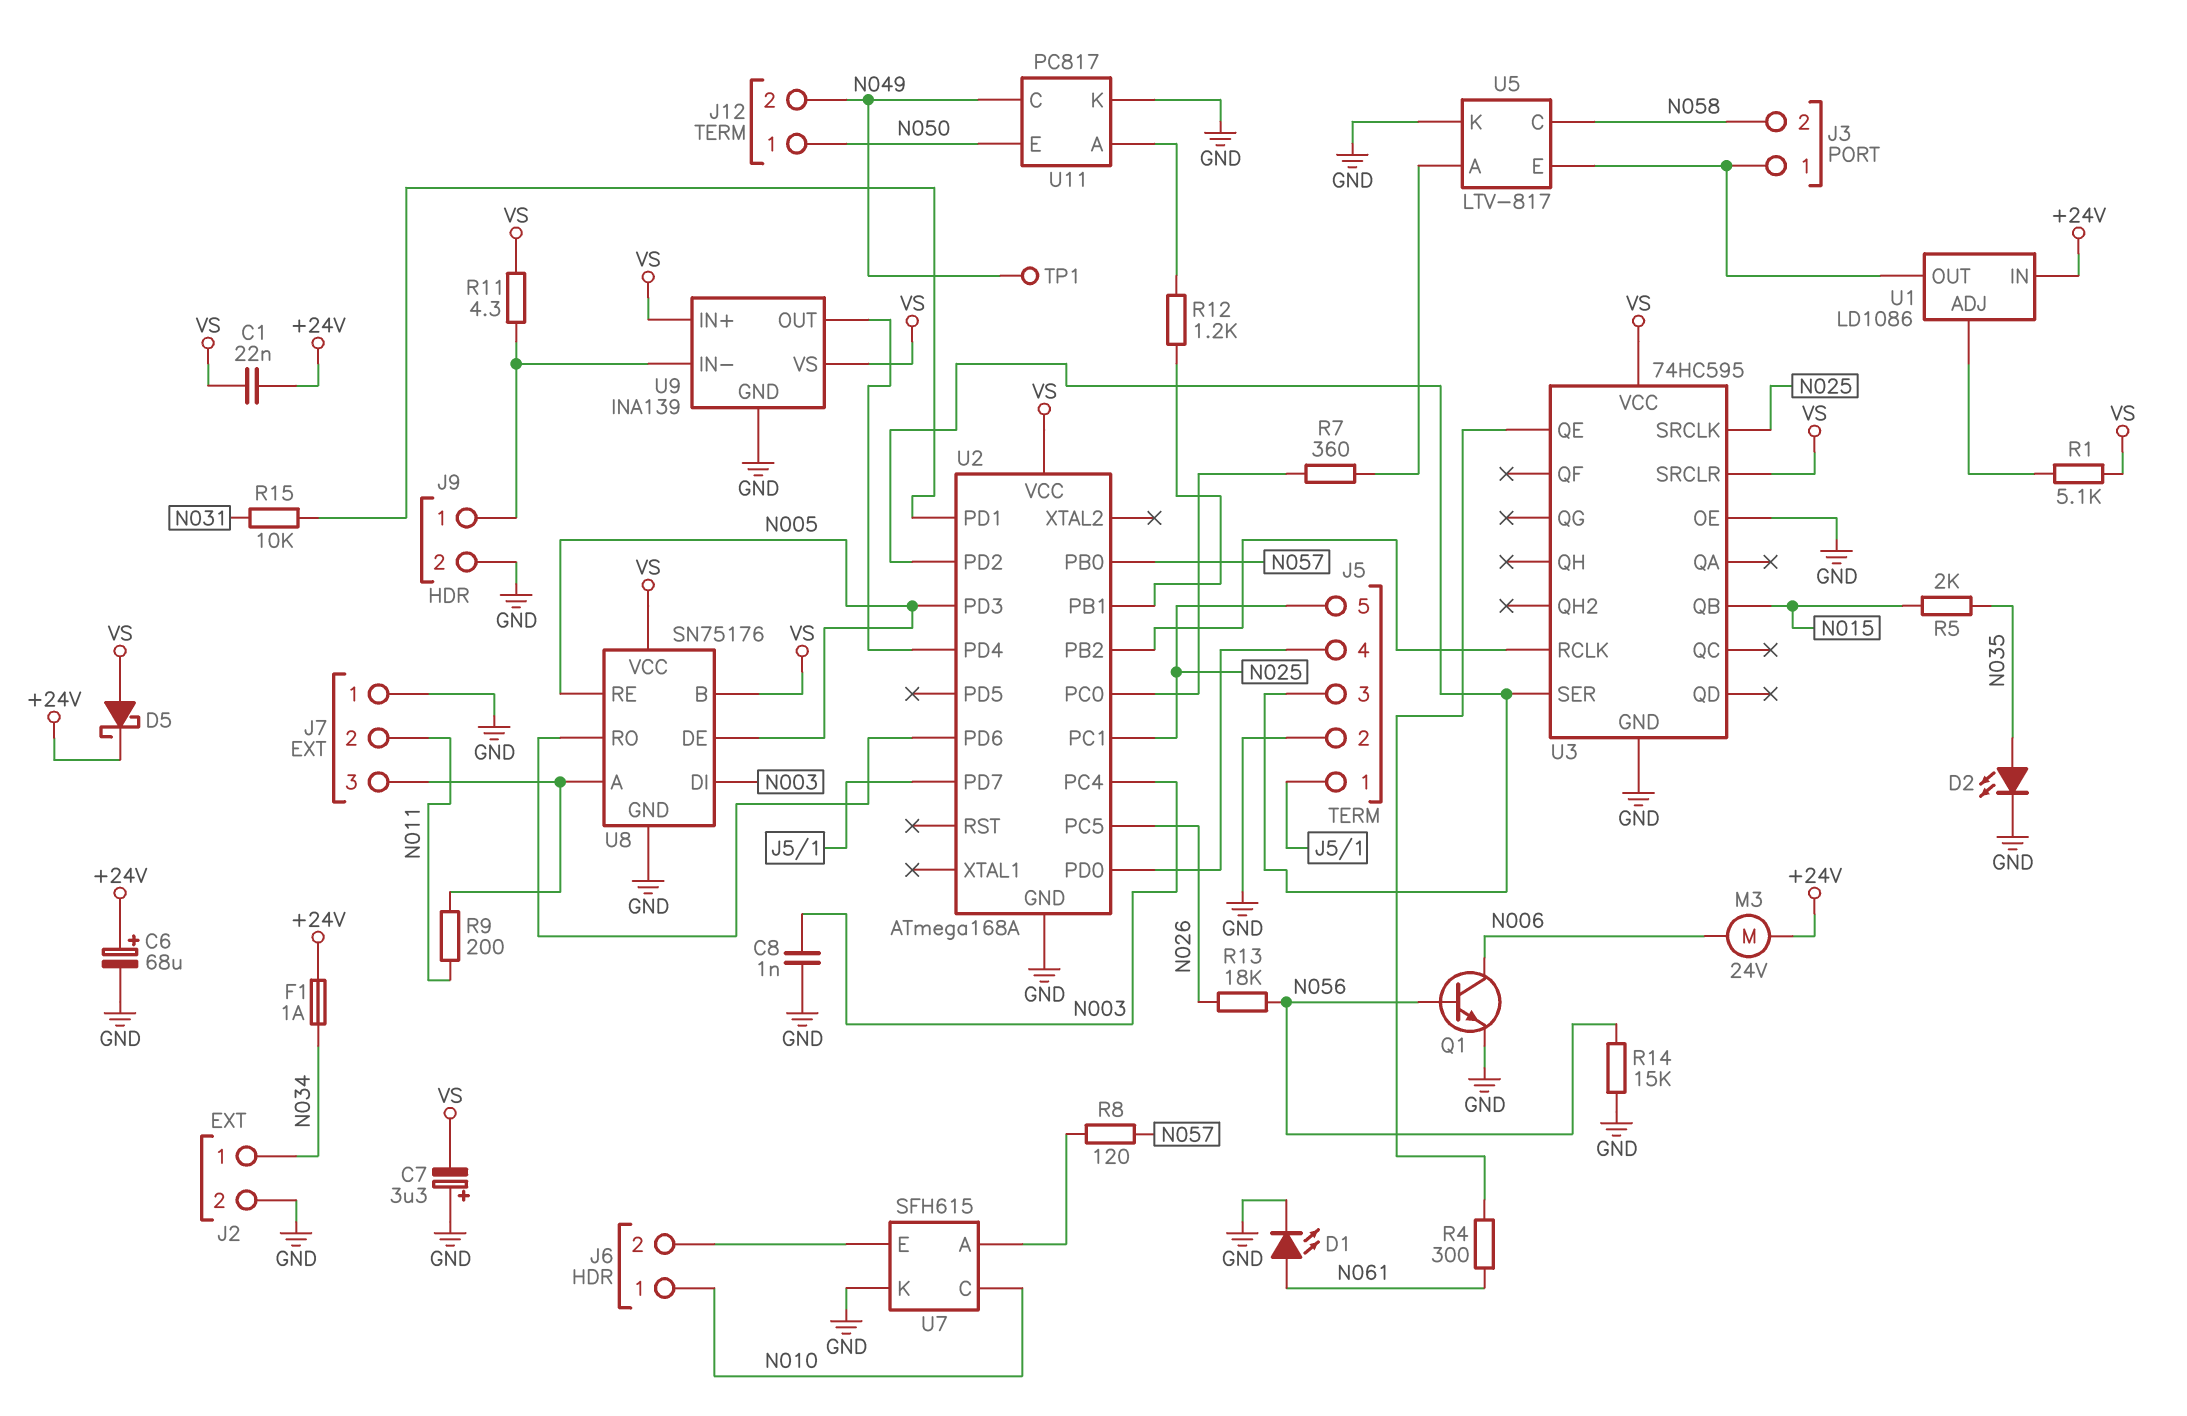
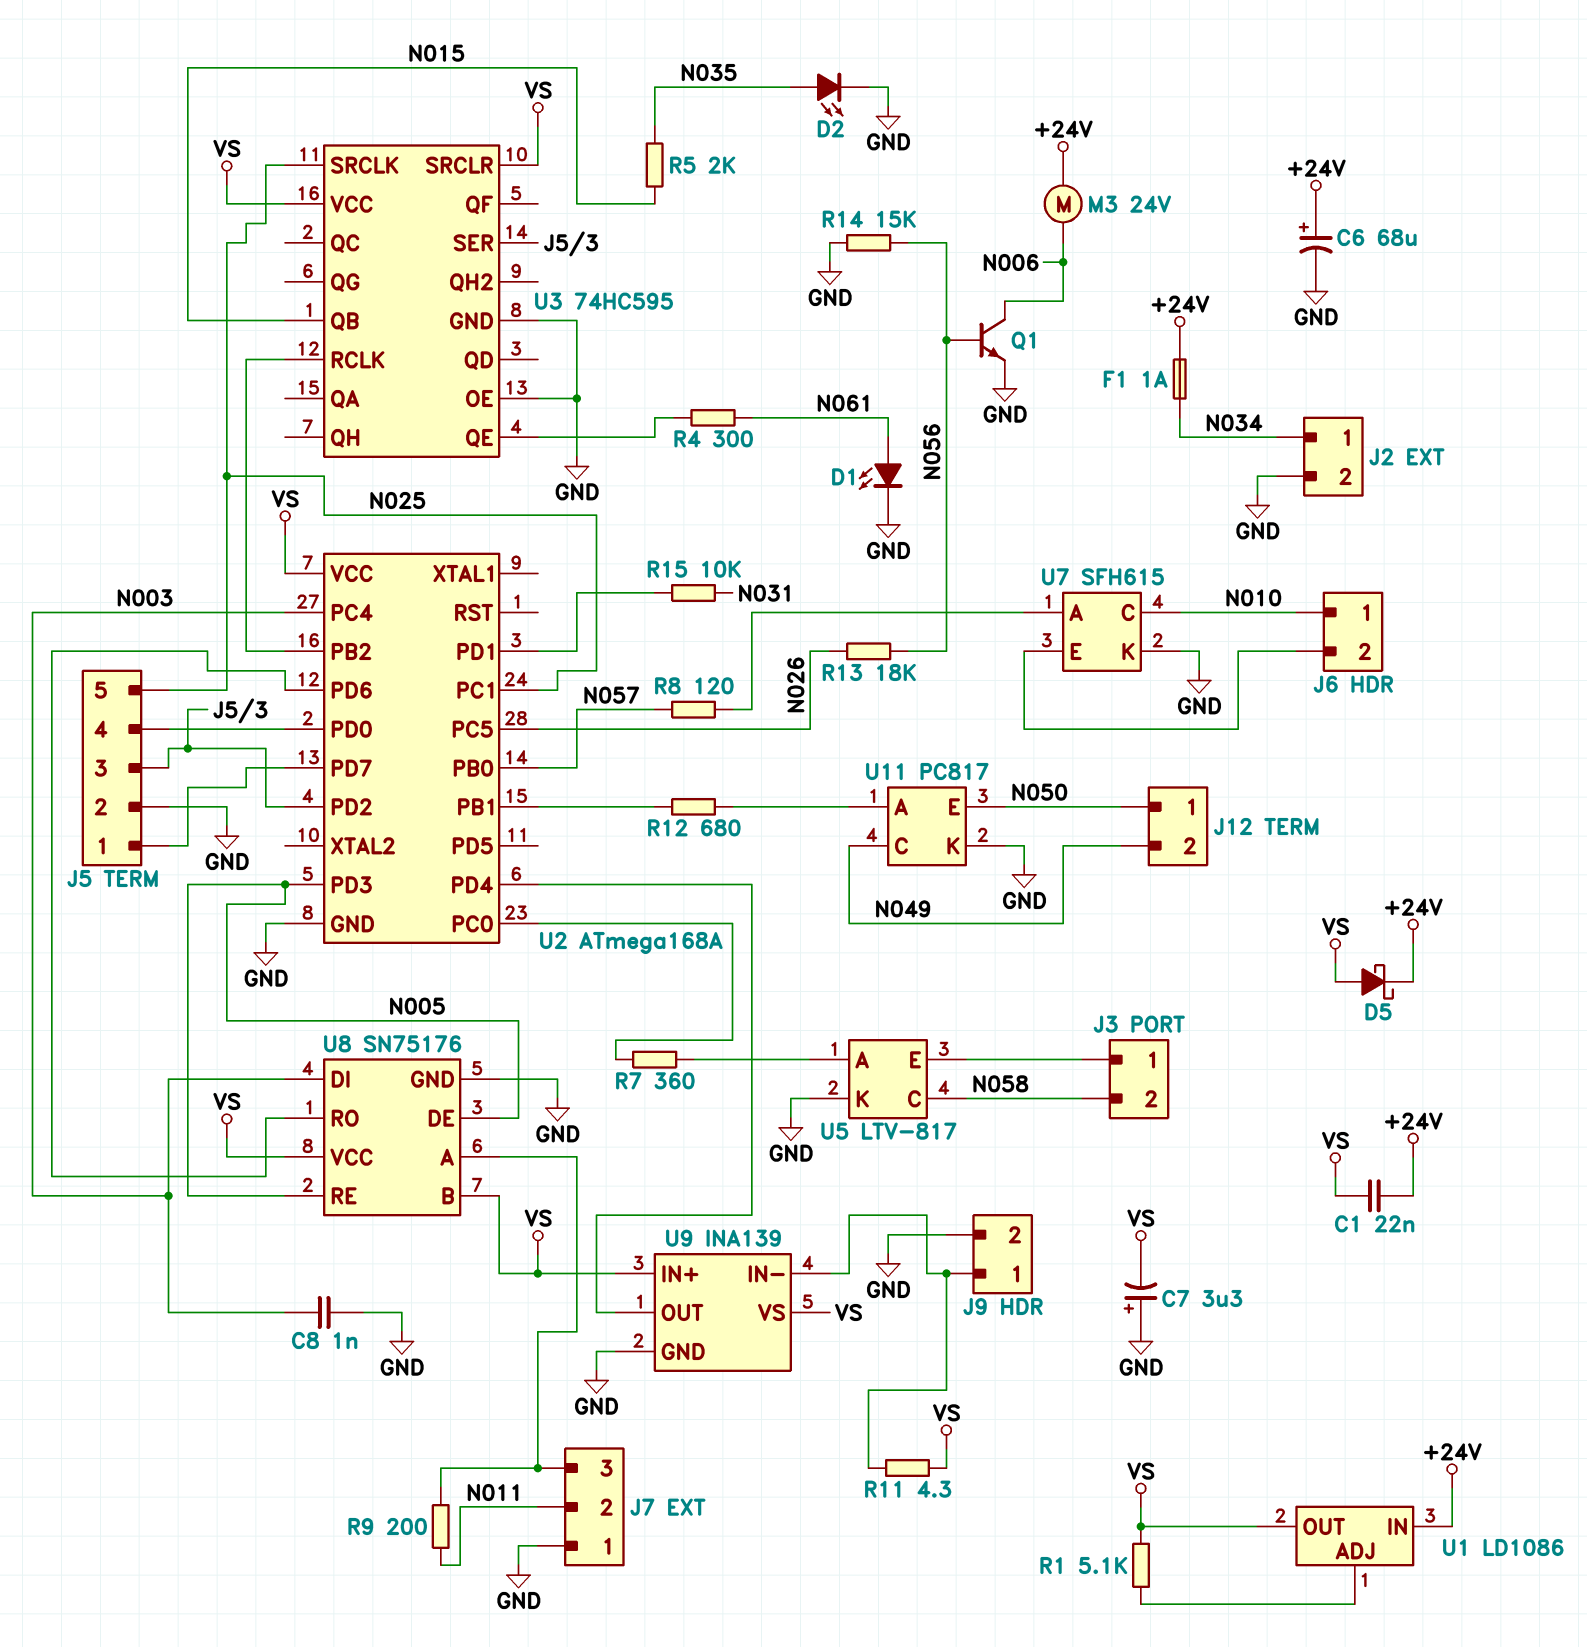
R12: 1.2k (U2/PB1, U11/A) -> 680 (U2/PB1, U11/A)
TP1: test point (N049) -> none
U1 pin OUT: J3/1 -> VS

